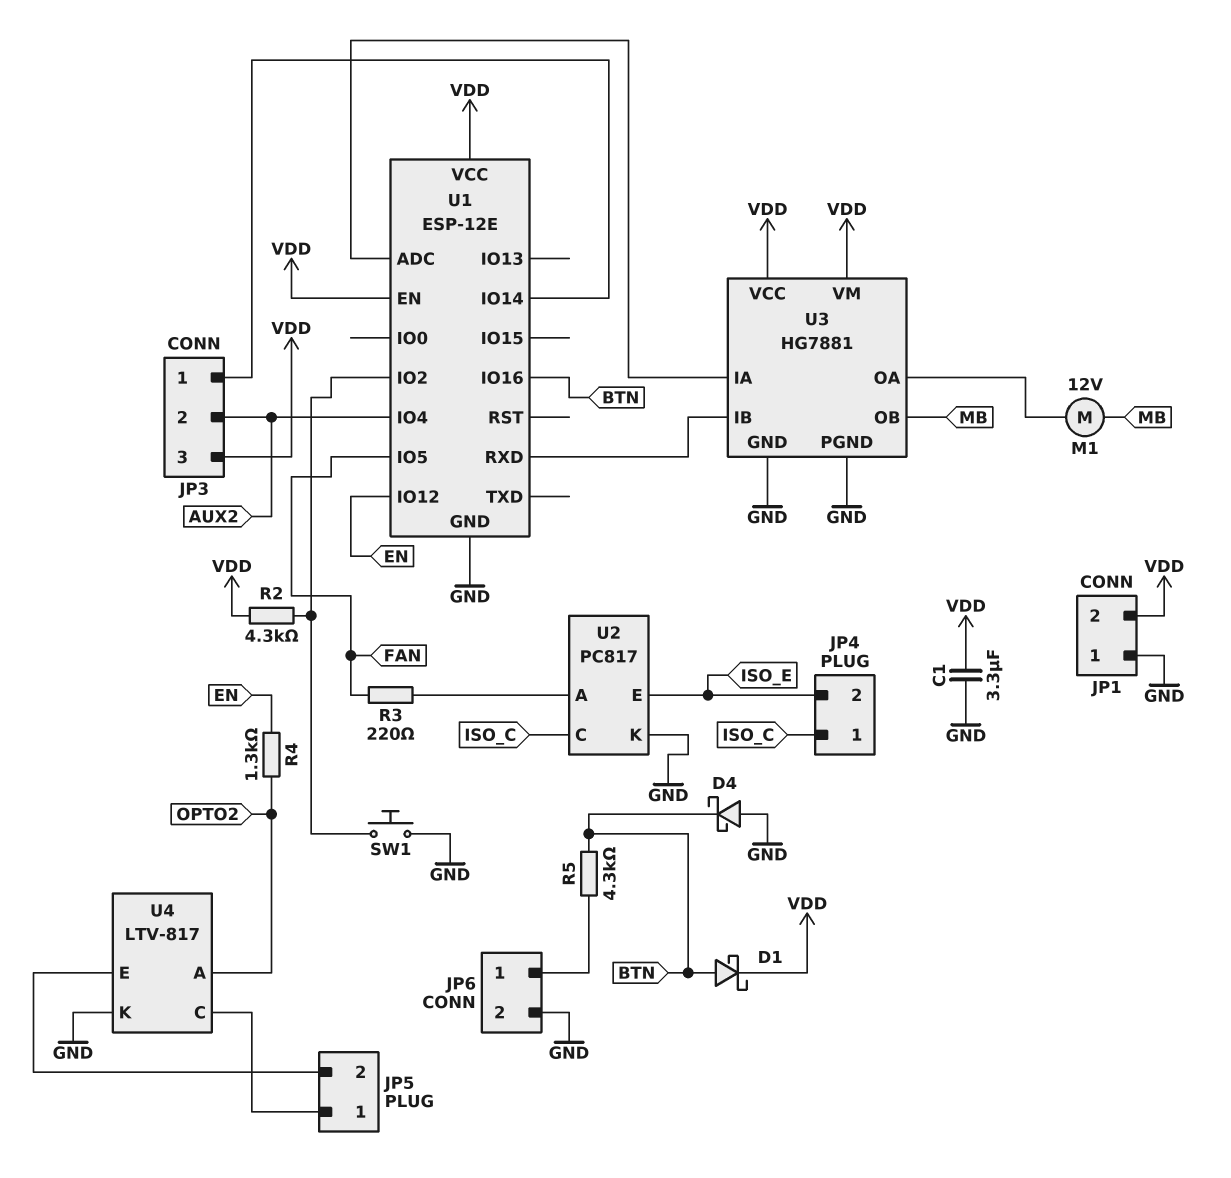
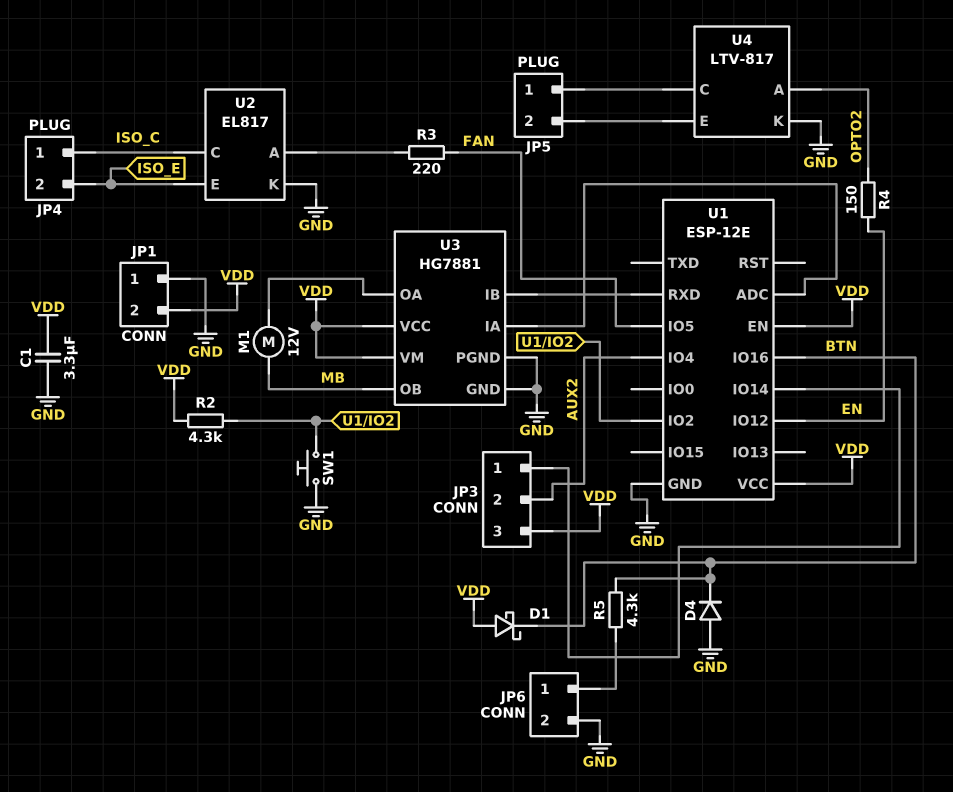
D1: schottky (A BTN, K VDD) -> schottky (A VDD, K BTN)
D4: schottky (A GND, K BTN) -> diode (A GND, K BTN)
R4: 1.3k (EN, OPTO2) -> 150 (EN, OPTO2)
U2: PC817 -> EL817

